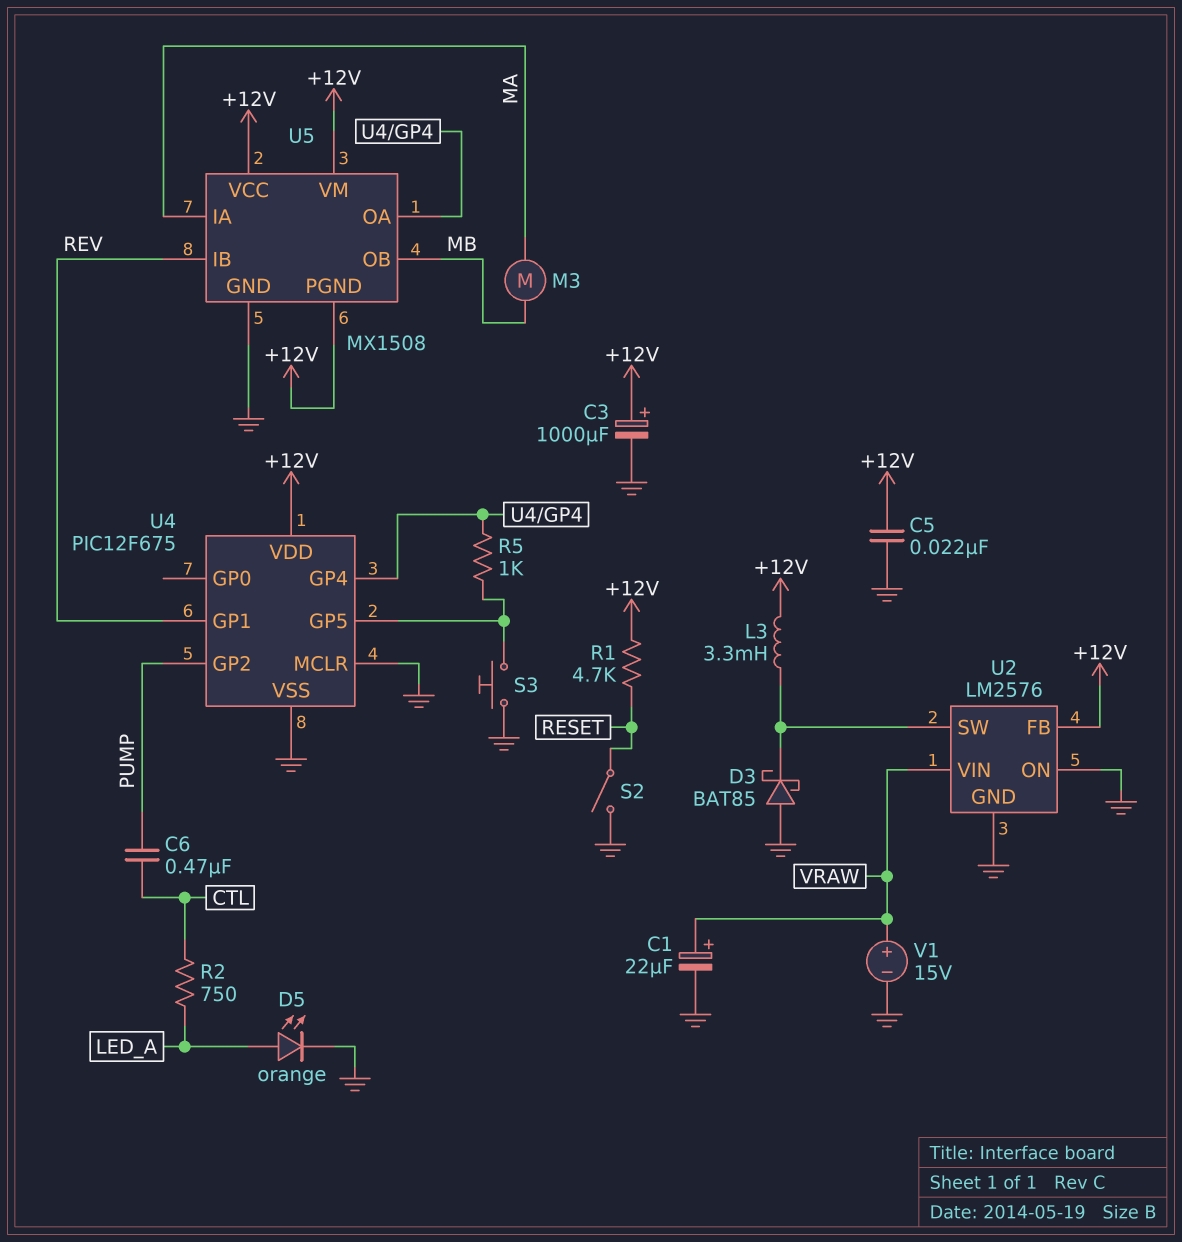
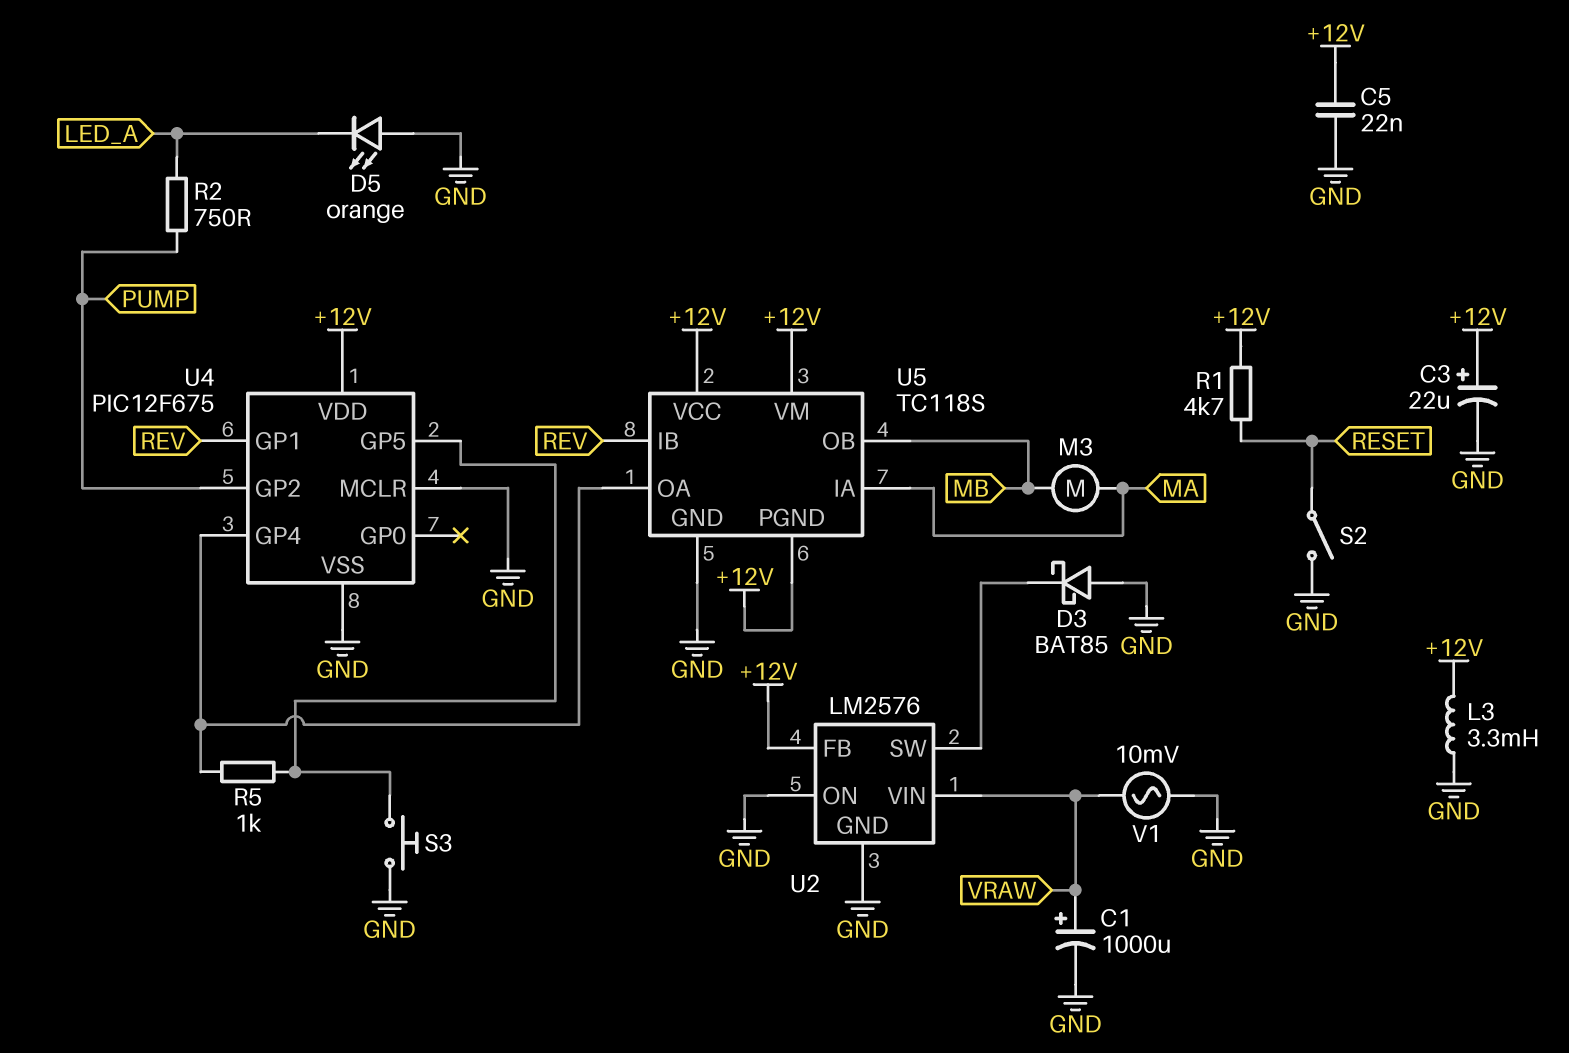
C1: 22uF (plus VRAW, minus GND) -> 1000uF (plus VRAW, minus GND)
C3: 1000uF (plus +12V, minus GND) -> 22uF (plus +12V, minus GND)
C6: 470nF (CTL, PUMP) -> none
D5: LED orange (A LED_A, K GND) -> LED orange (A GND, K LED_A)
L3: 3.3mH (+12V, U2/SW) -> 3.3mH (+12V, GND)
R2: 750 (CTL, LED_A) -> 750 (LED_A, PUMP)
U5: MX1508 -> TC118S
V1: 15V (plus VRAW, minus GND) -> AC 10mV (GND, VRAW)

